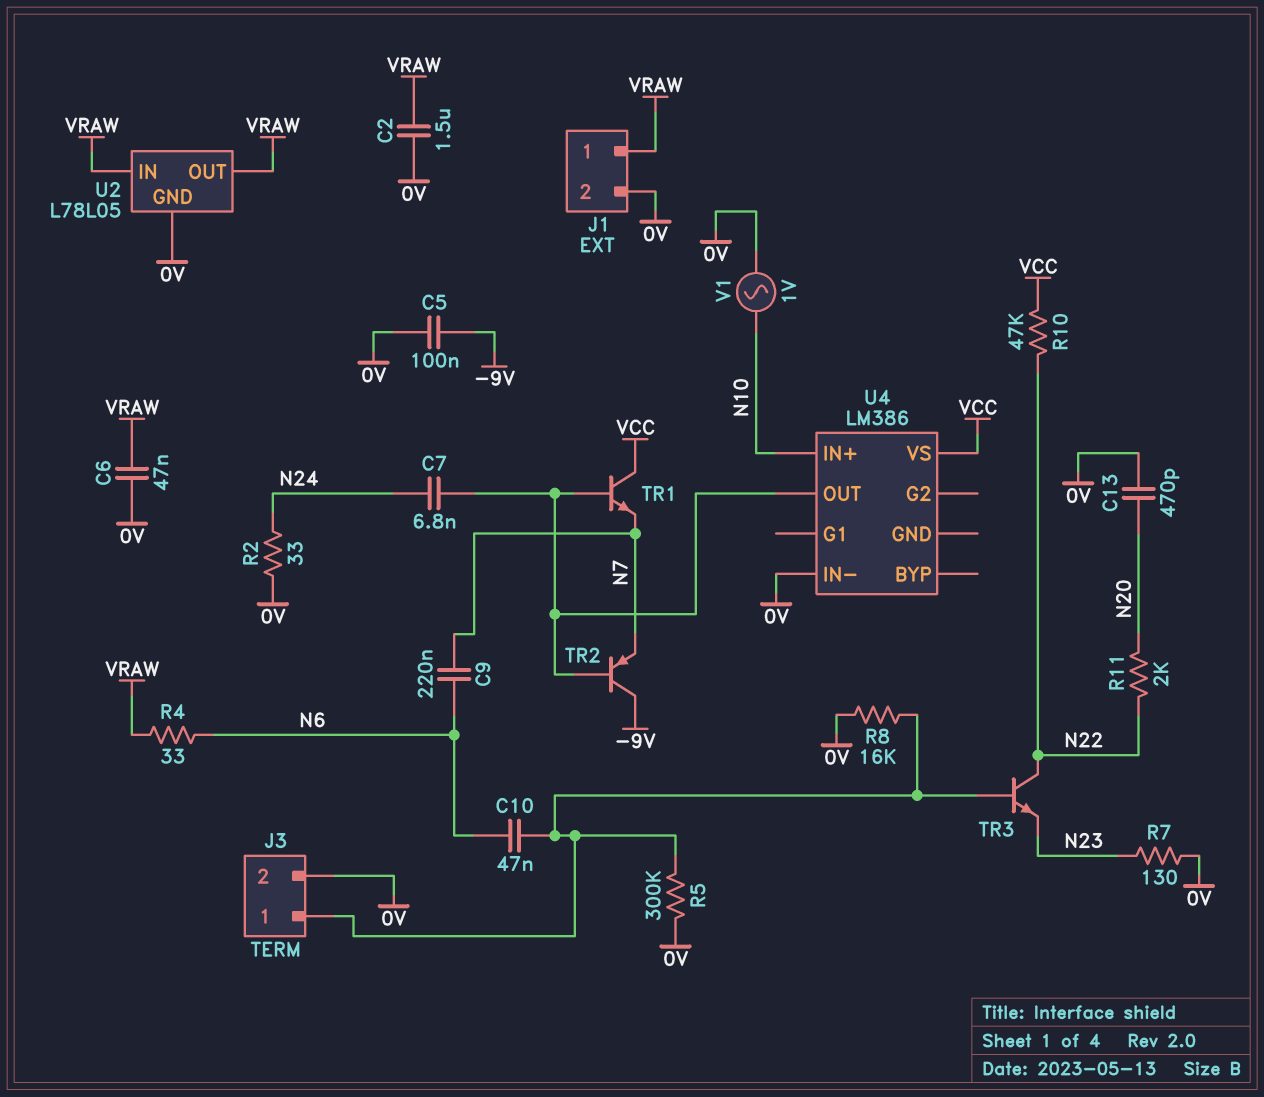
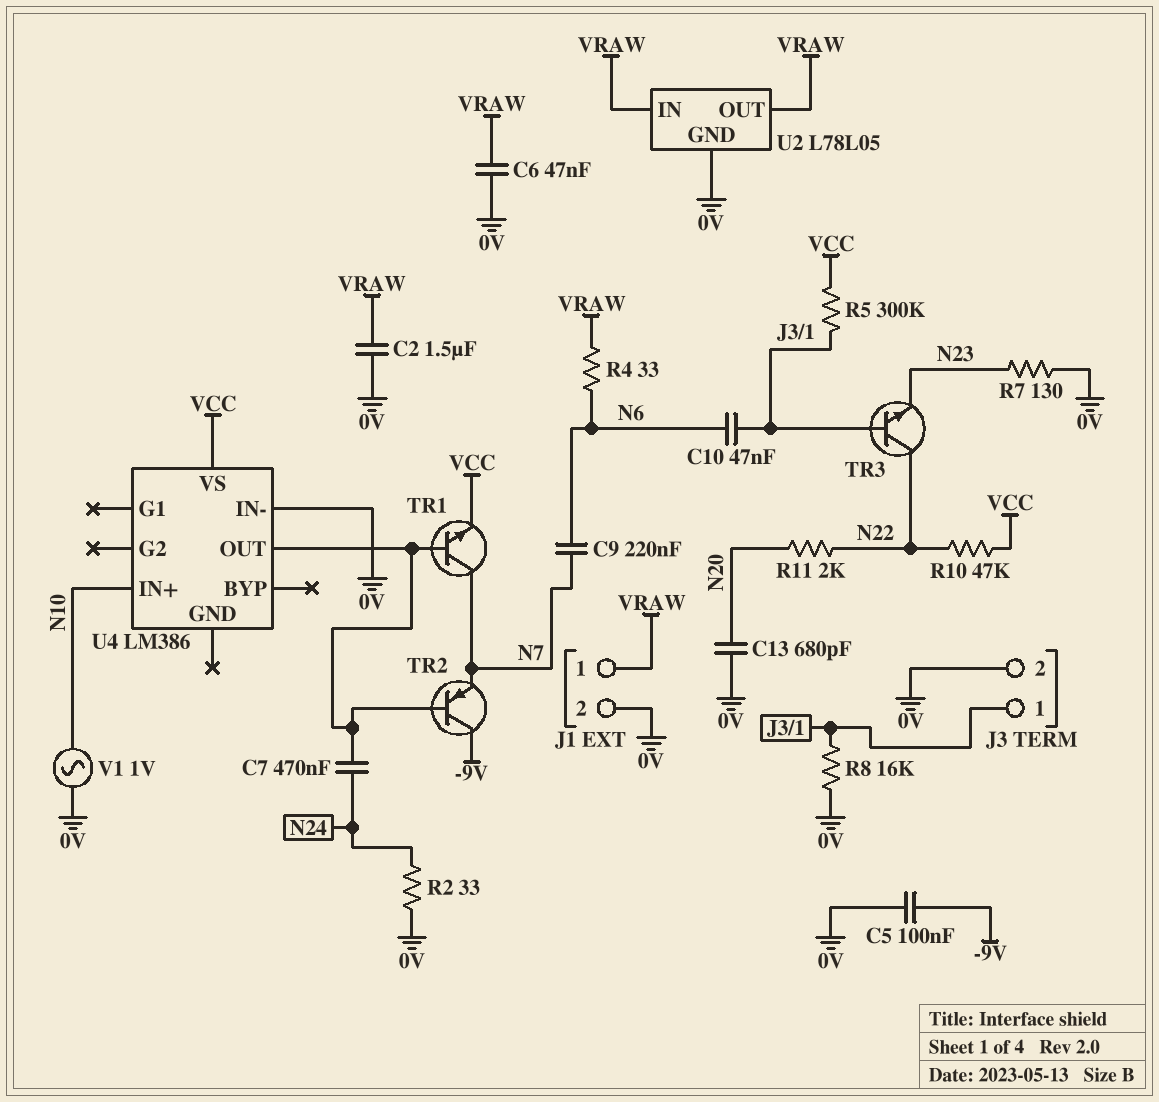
C7: 6.8nF (N24, U4/OUT) -> 470nF (N24, U4/OUT)
C13: 470pF (0V, N20) -> 680pF (0V, N20)
R5: 300k (0V, J3/1) -> 300k (J3/1, VCC)
TR1: NPN (B U4/OUT, C VCC, E N7) -> NPN (B U4/OUT, C N7, E VCC)

